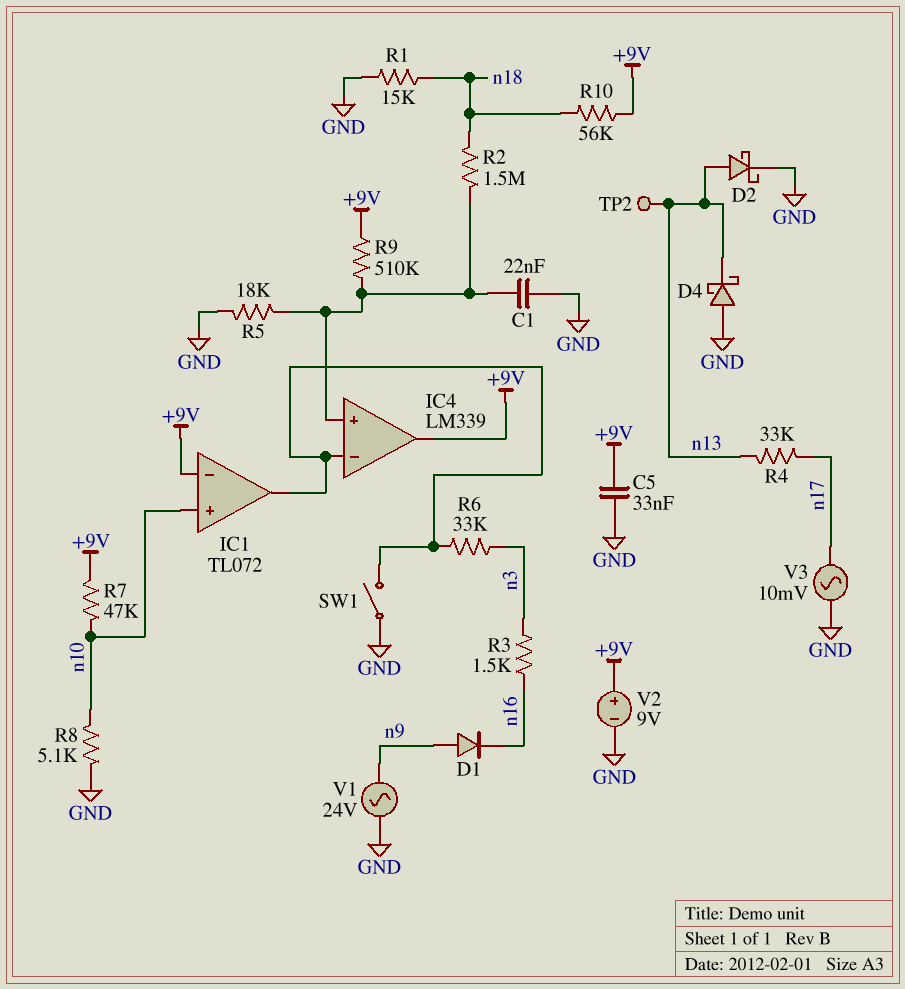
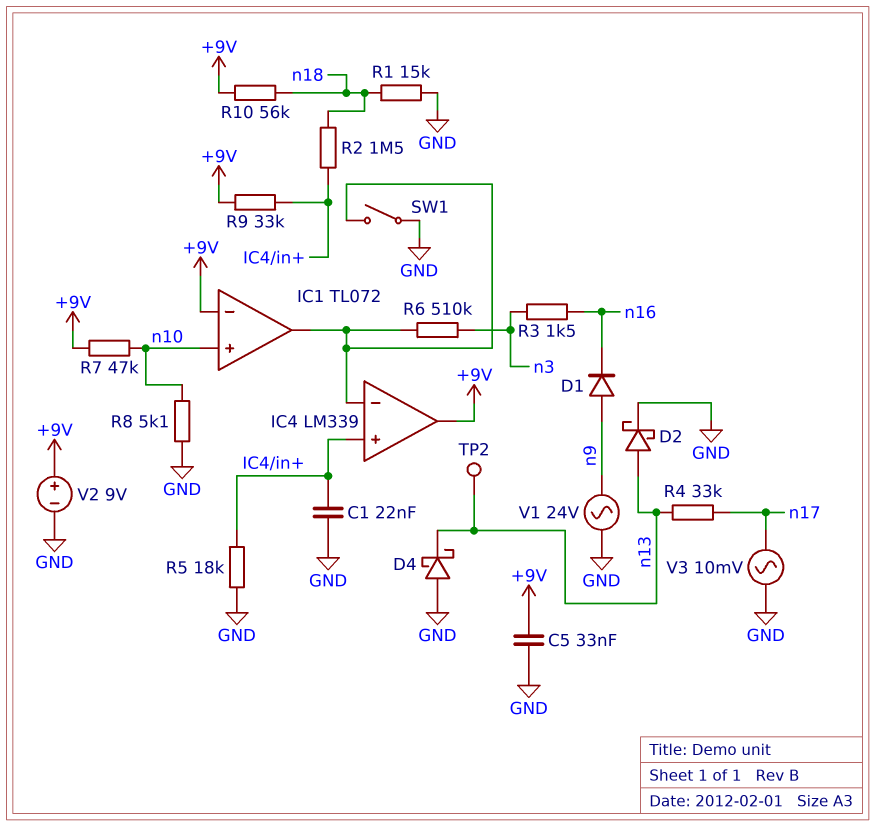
R6: 33k (IC1/out, n3) -> 510k (IC1/out, n3)
R9: 510k (+9V, IC4/in+) -> 33k (+9V, IC4/in+)

